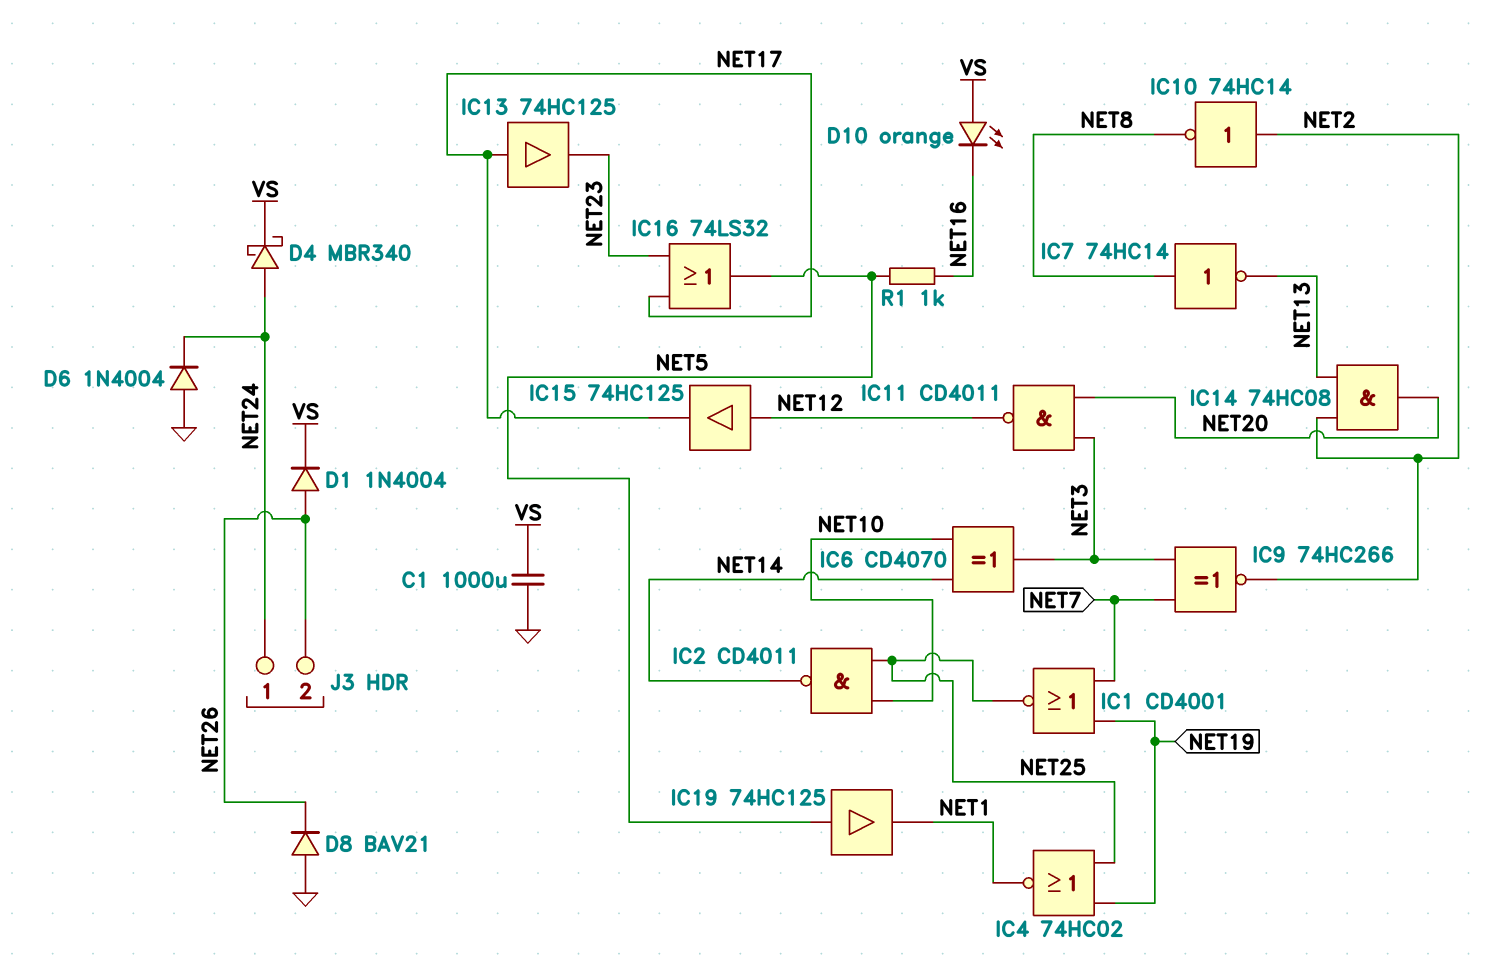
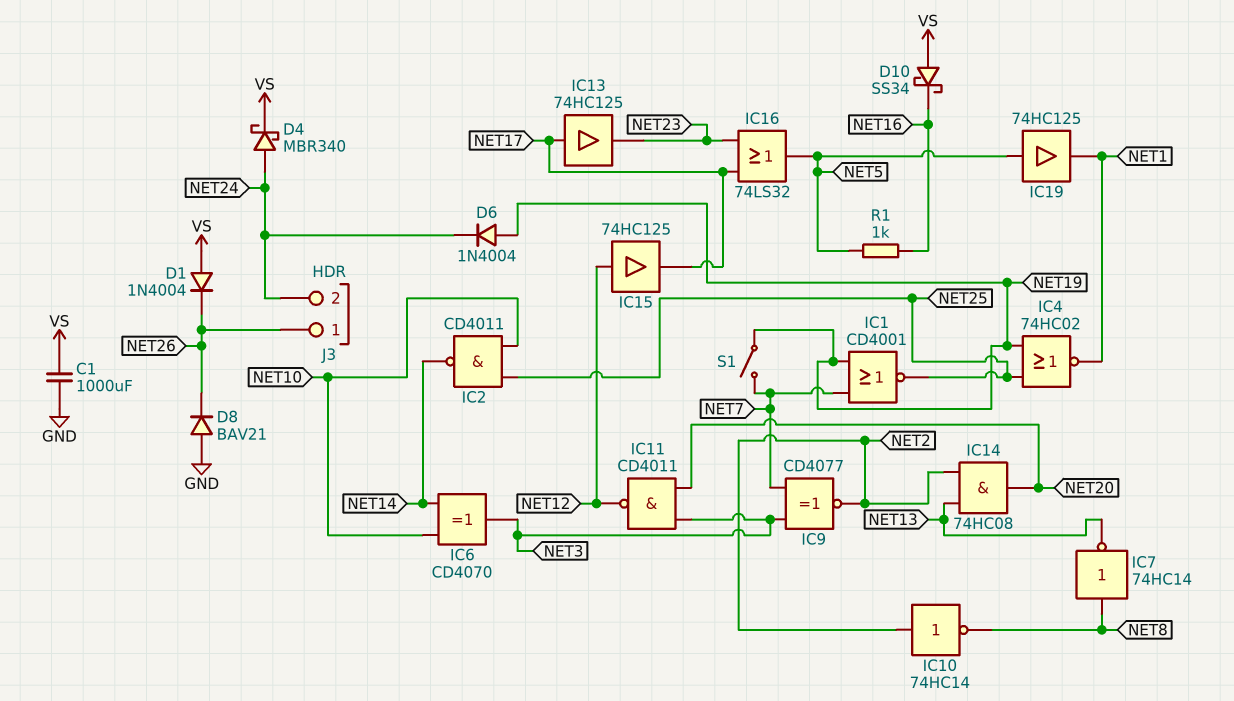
D1: diode 1N4004 (A NET26, K VS) -> diode 1N4004 (A VS, K NET26)
D6: diode 1N4004 (A GND, K NET24) -> diode 1N4004 (A NET19, K NET24)
D10: LED orange (A VS, K NET16) -> schottky SS34 (A VS, K NET16)
IC9: XNOR 74HC266 (in NET3, in NET7, out NET2) -> XNOR CD4077 (in NET3, in NET7, out NET2)
J3 pin 1: NET24 -> NET26
J3 pin 2: NET26 -> NET24
S1: none -> switch (NET7, NET19)

